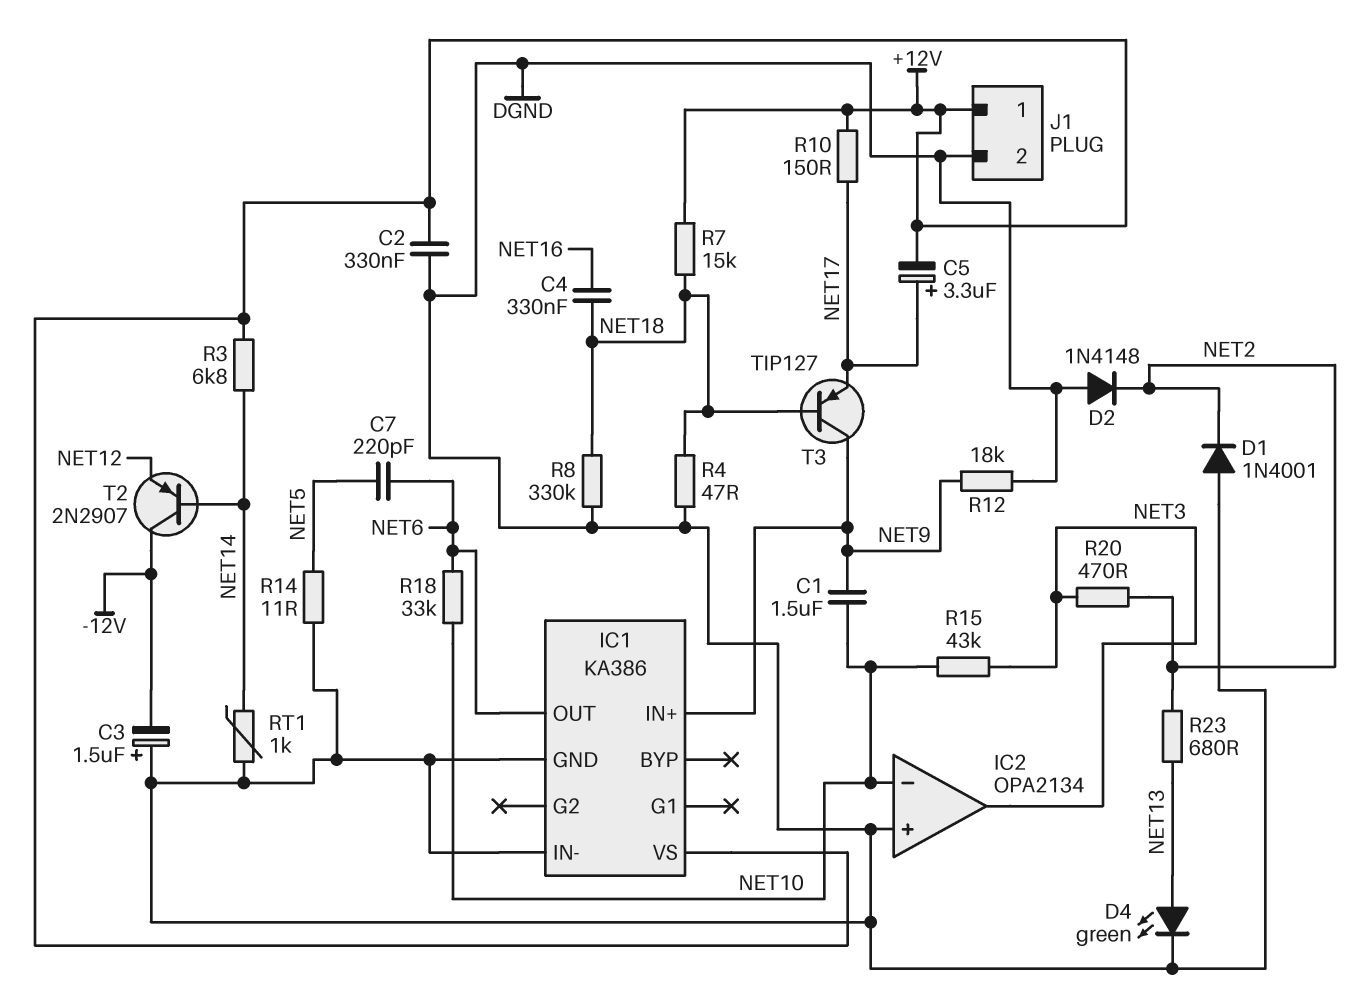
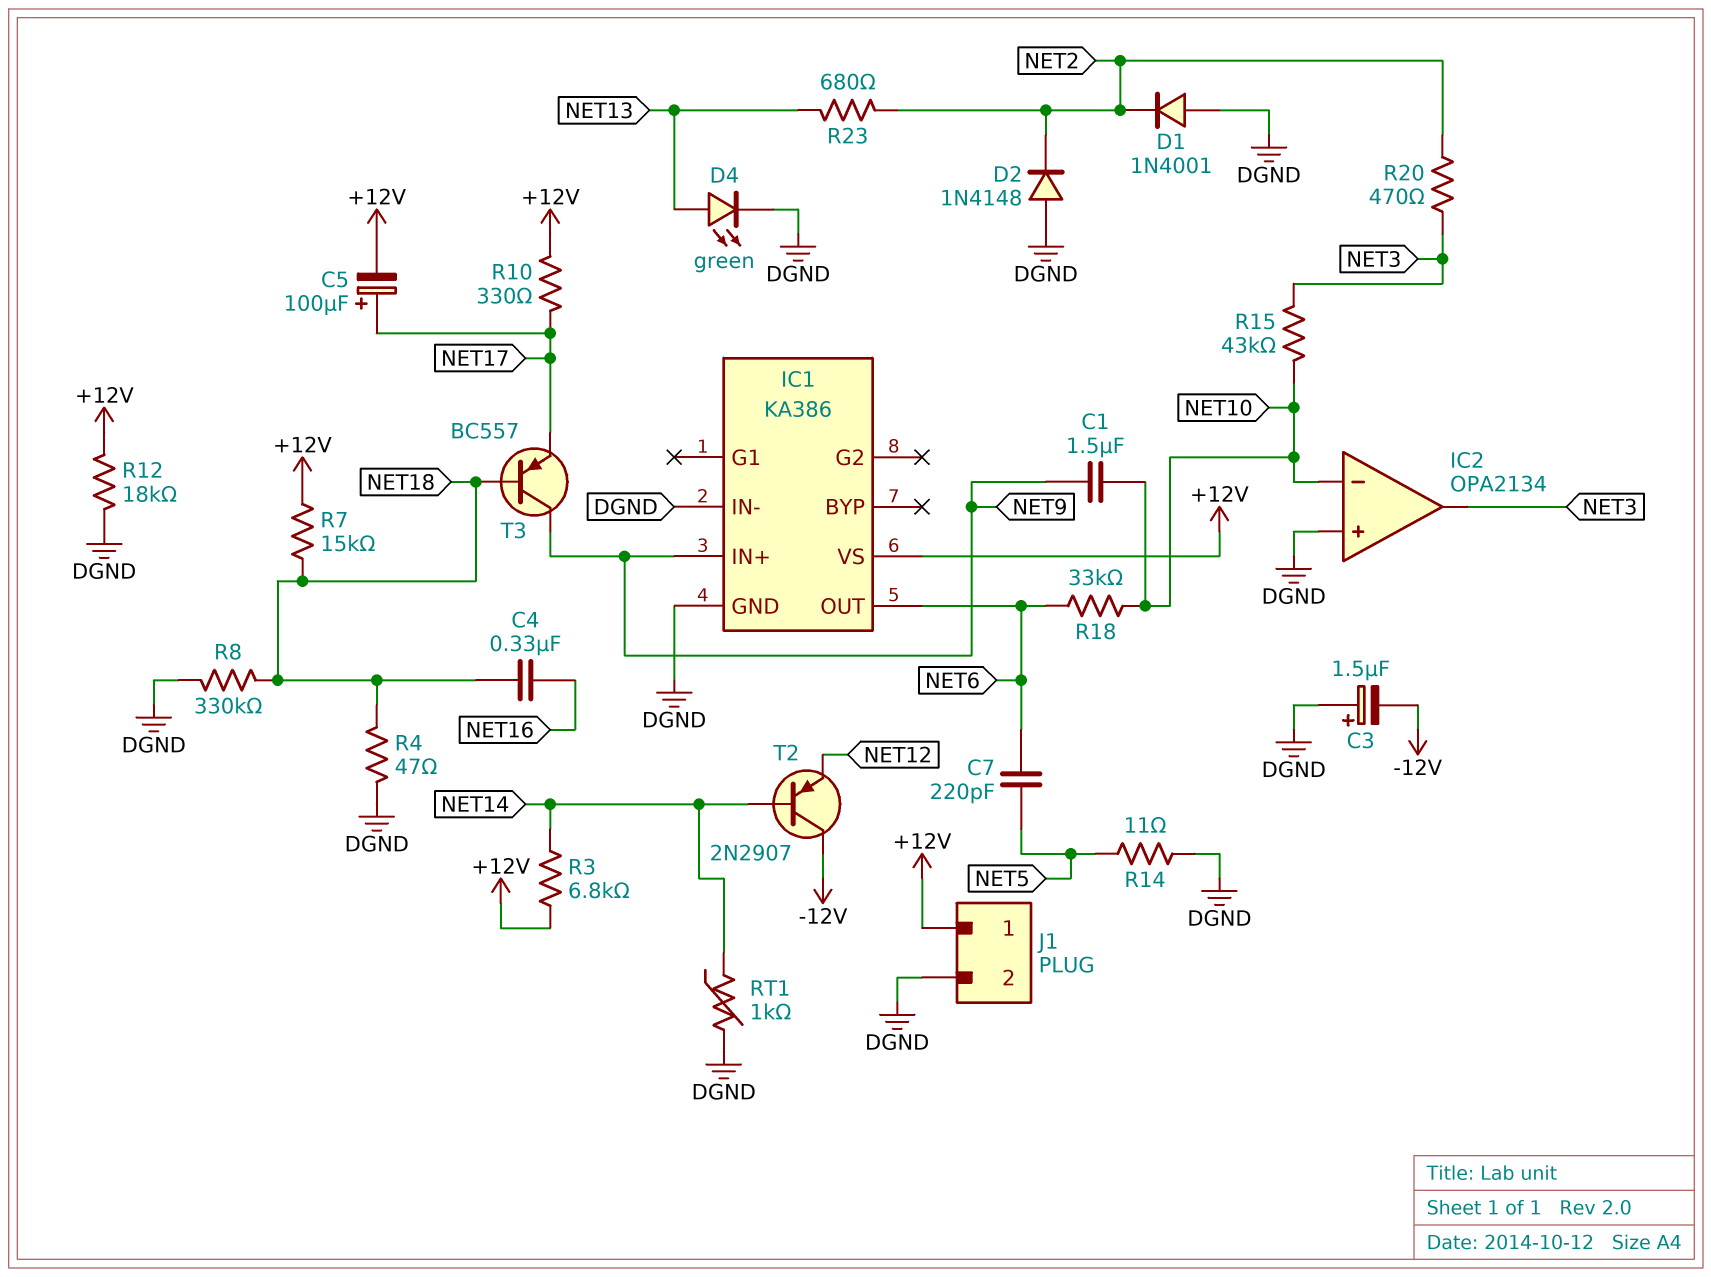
C2: 330nF (+12V, DGND) -> none
C5: 3.3uF (plus NET17, minus +12V) -> 100uF (plus NET17, minus +12V)
R10: 150 (+12V, NET17) -> 330 (+12V, NET17)
R12: 18k (DGND, NET9) -> 18k (+12V, DGND)
T3: PNP TIP127 (B NET18, C NET9, E NET17) -> PNP BC557 (B NET18, C NET9, E NET17)

